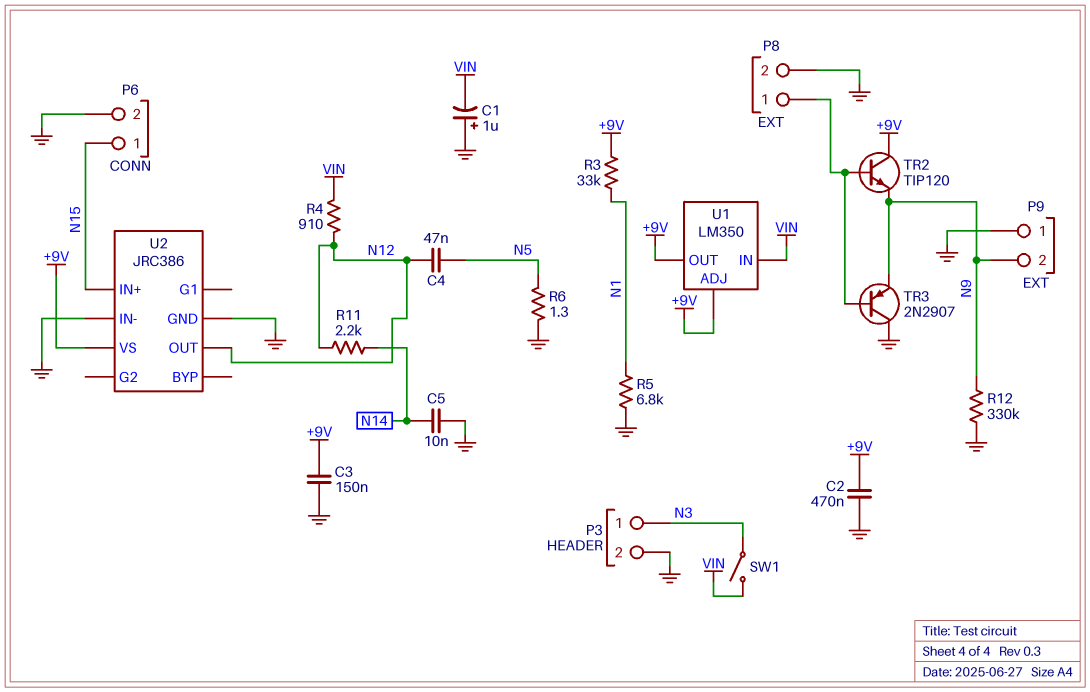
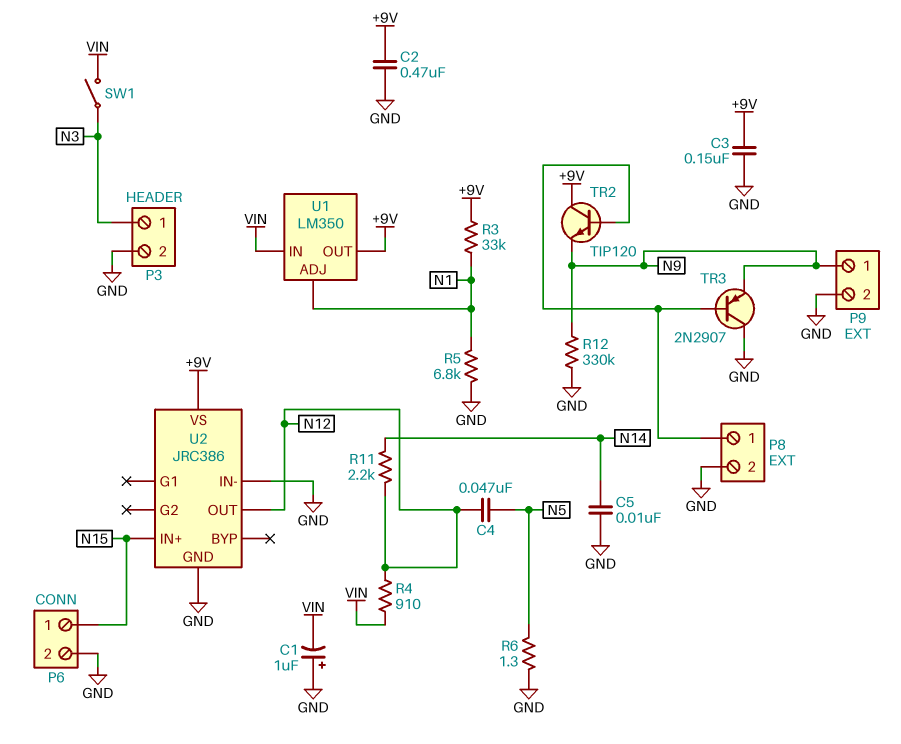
P9 pin 1: GND -> N9
P9 pin 2: N9 -> GND
U1 pin ADJ: +9V -> N1

